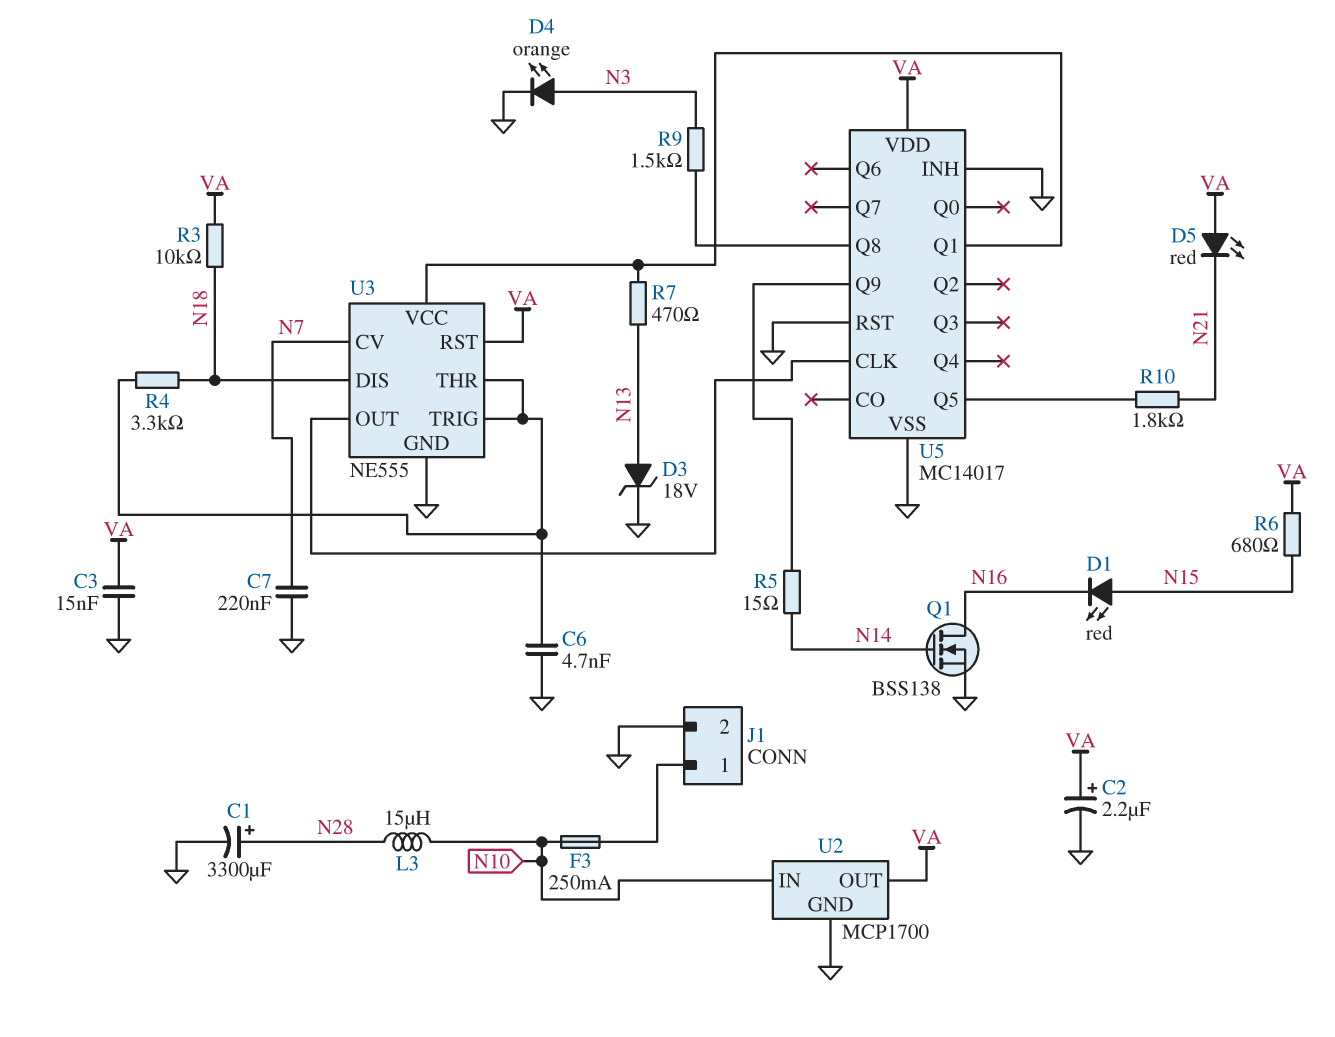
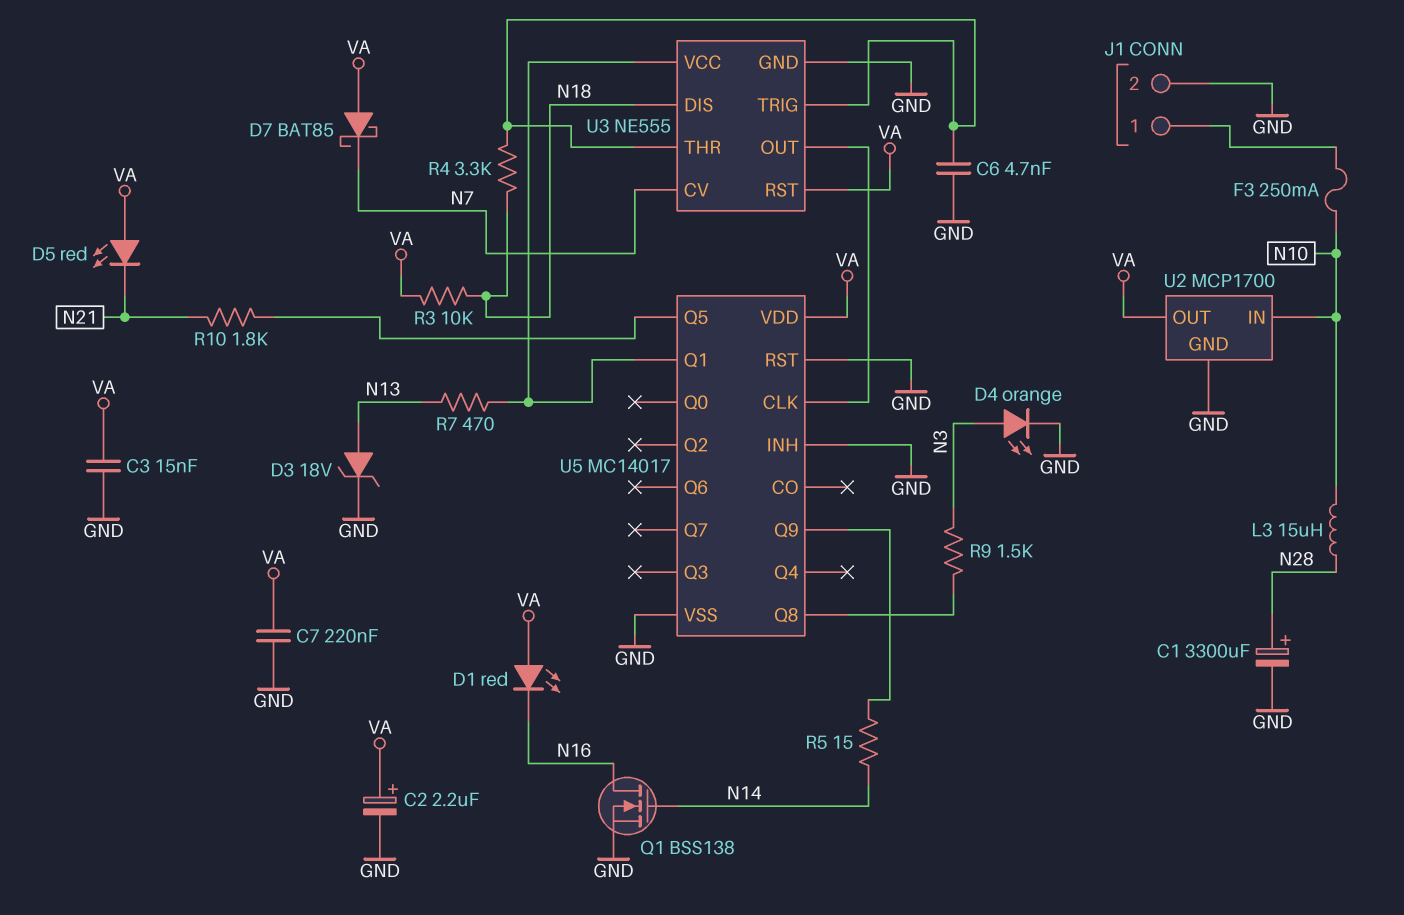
C7: 220nF (GND, N7) -> 220nF (GND, VA)
D1: LED red (A N15, K N16) -> LED red (A VA, K N16)
D7: none -> schottky BAT85 (A VA, K N7)
R6: 680 (N15, VA) -> none

